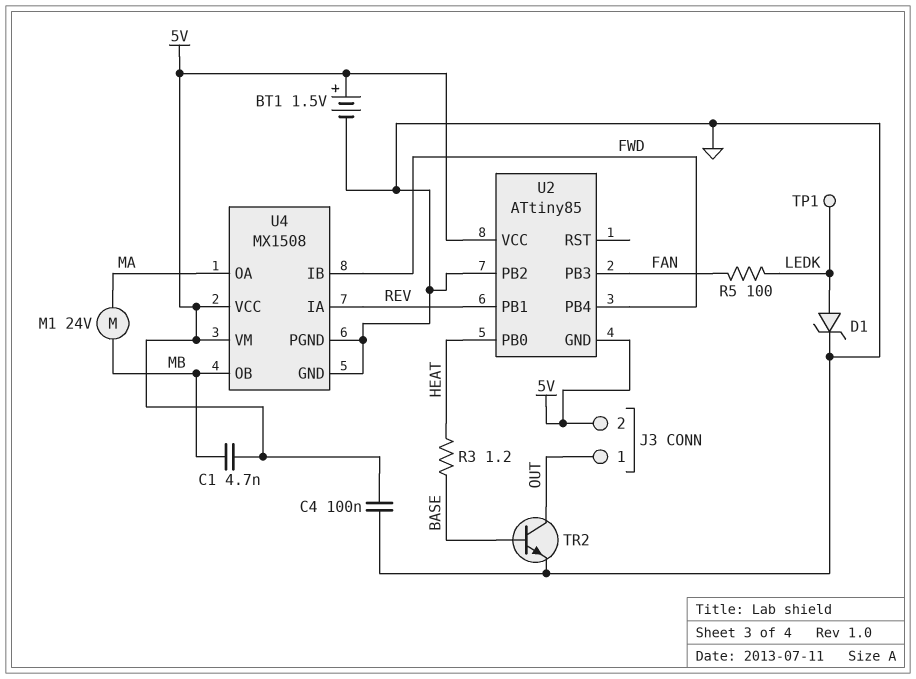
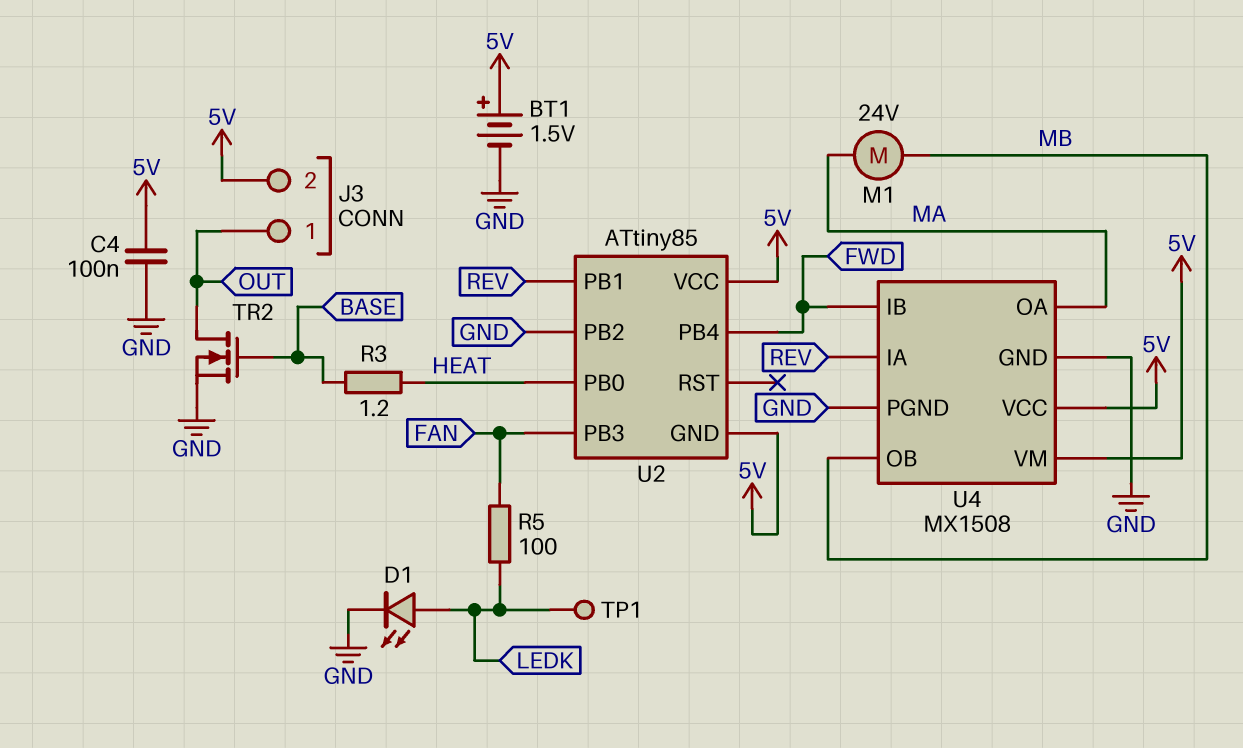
C1: 4.7nF (5V, MB) -> none
D1: zener (A LEDK, K GND) -> LED (A LEDK, K GND)
TR2: NPN (B BASE, C OUT, E GND) -> NMOS (G BASE, D OUT, S GND)

